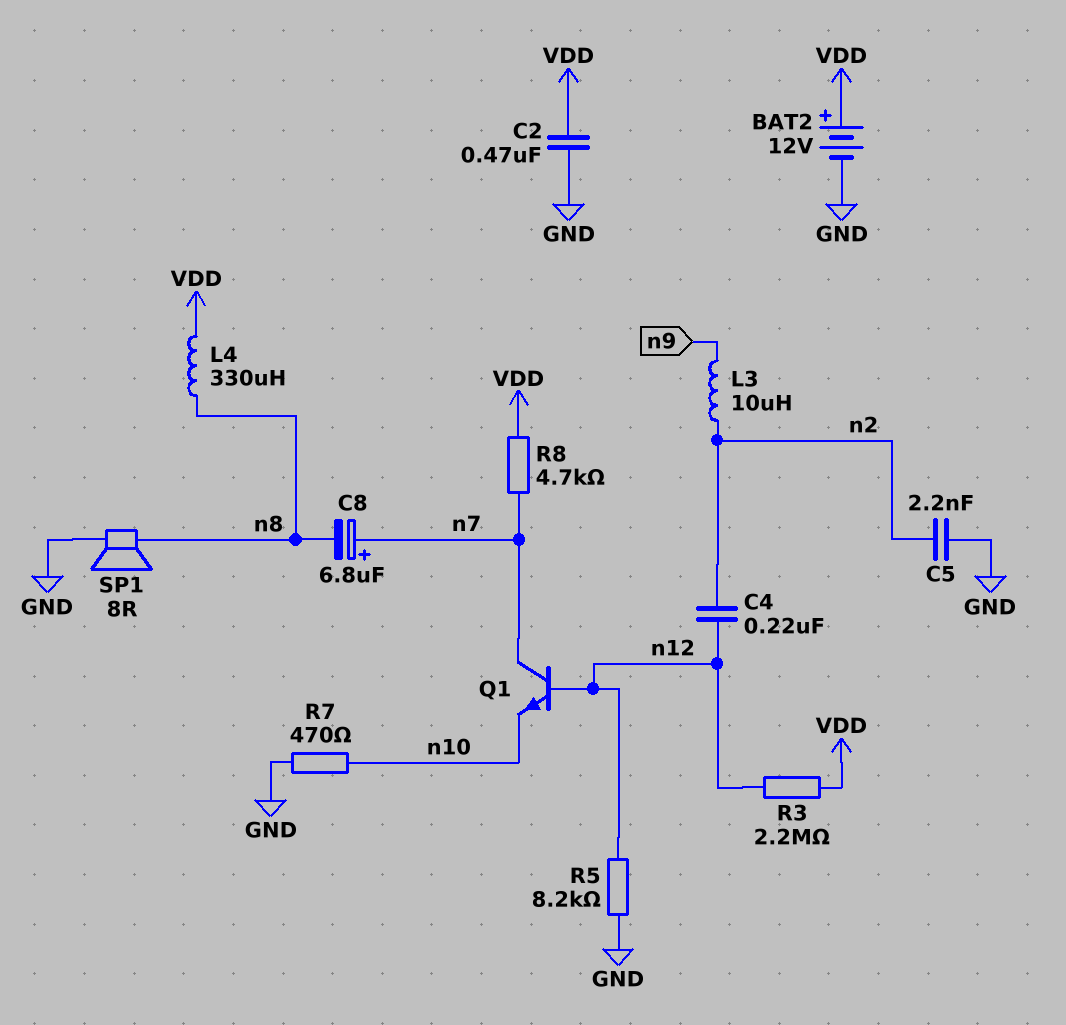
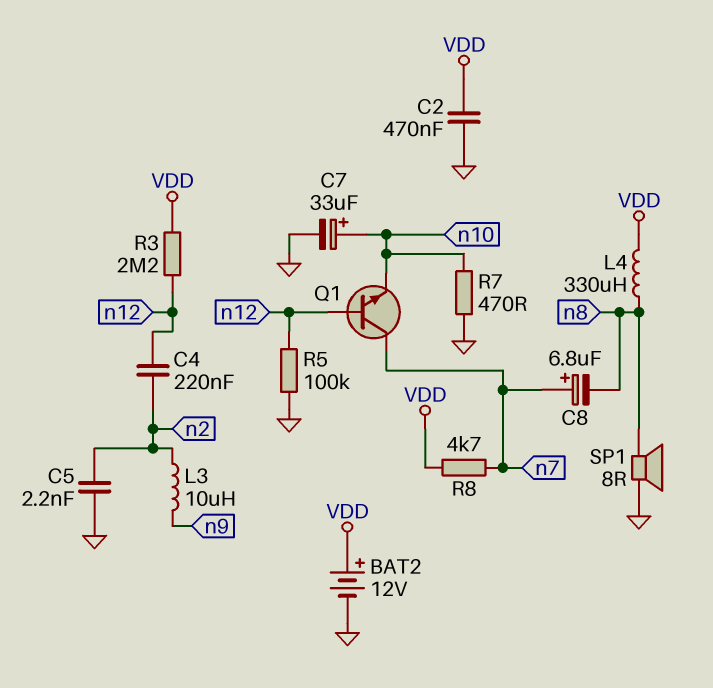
C7: none -> 33uF (plus n10, minus GND)
R5: 8.2k (GND, n12) -> 100k (GND, n12)

